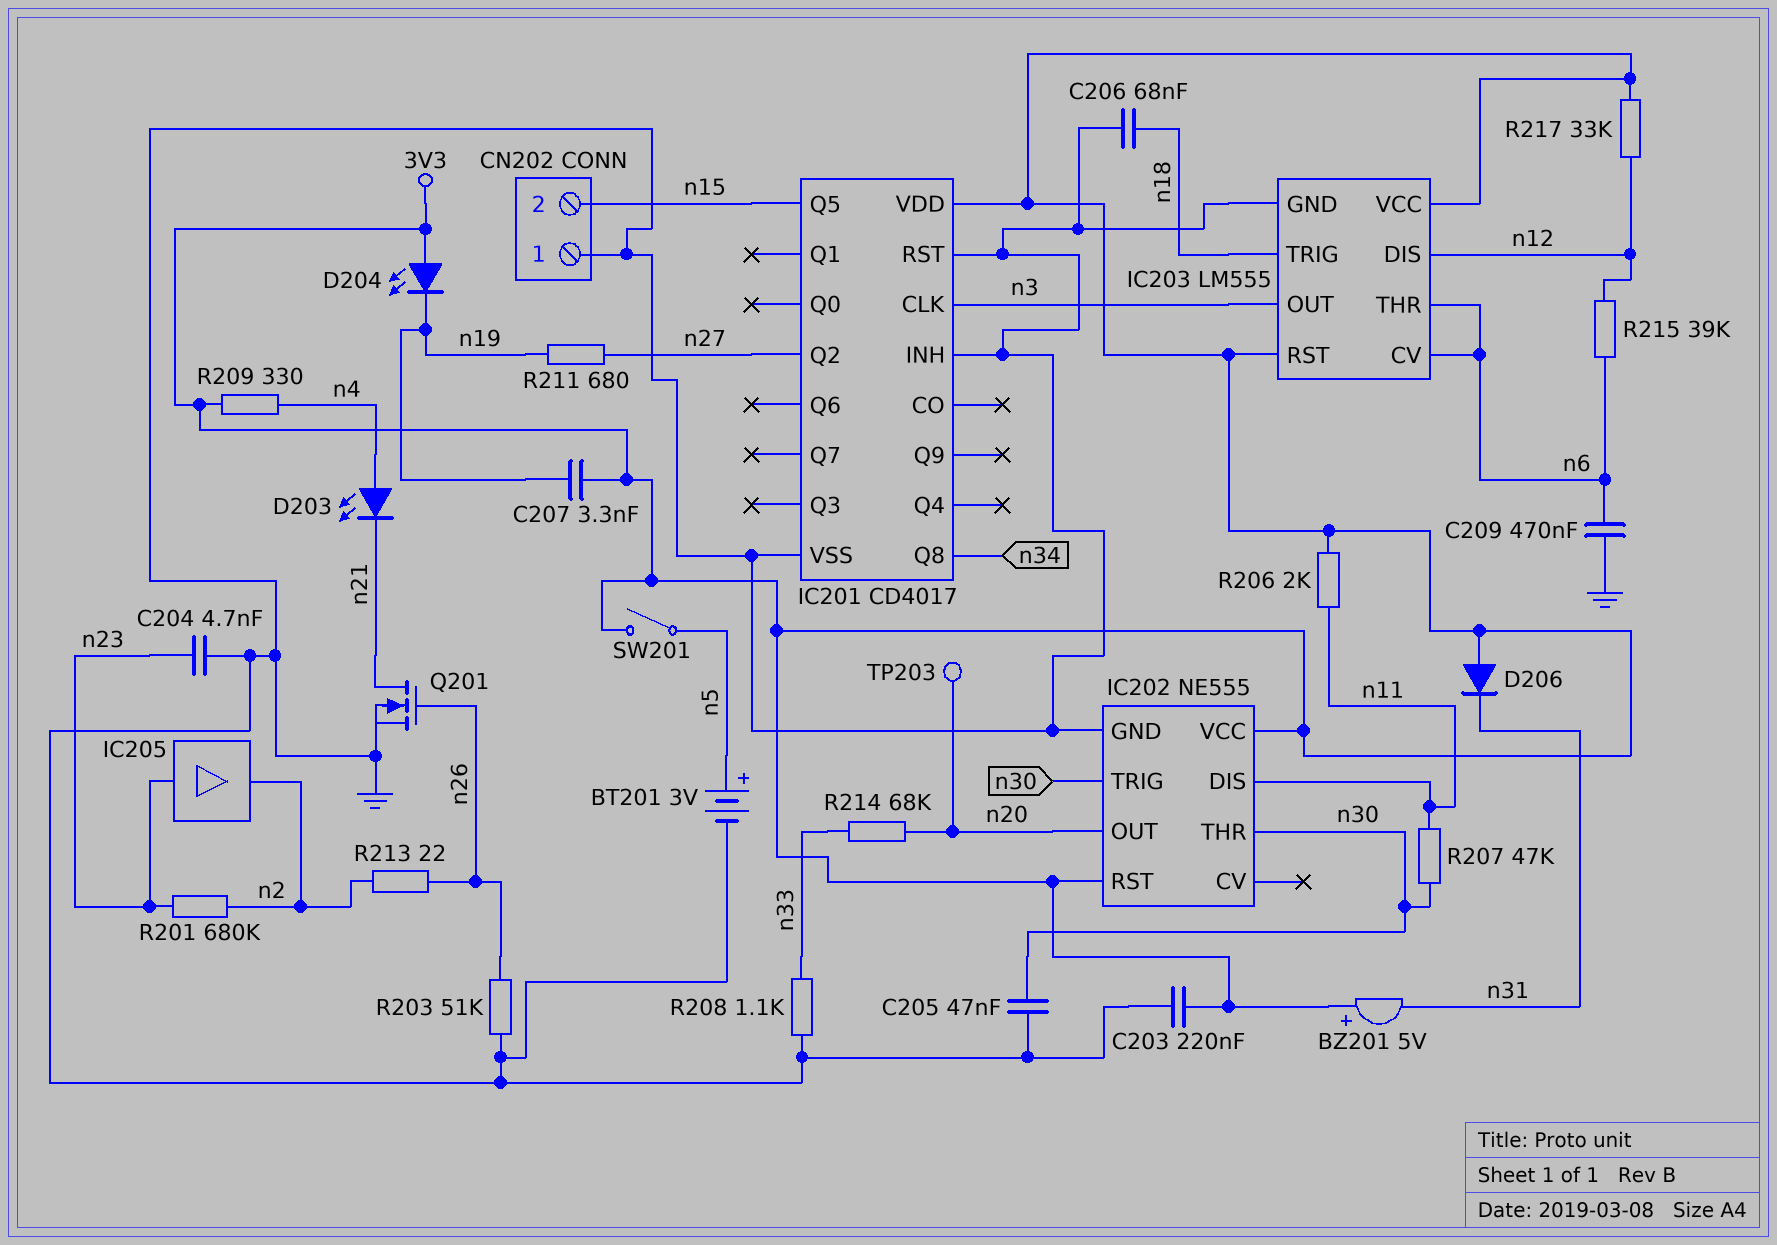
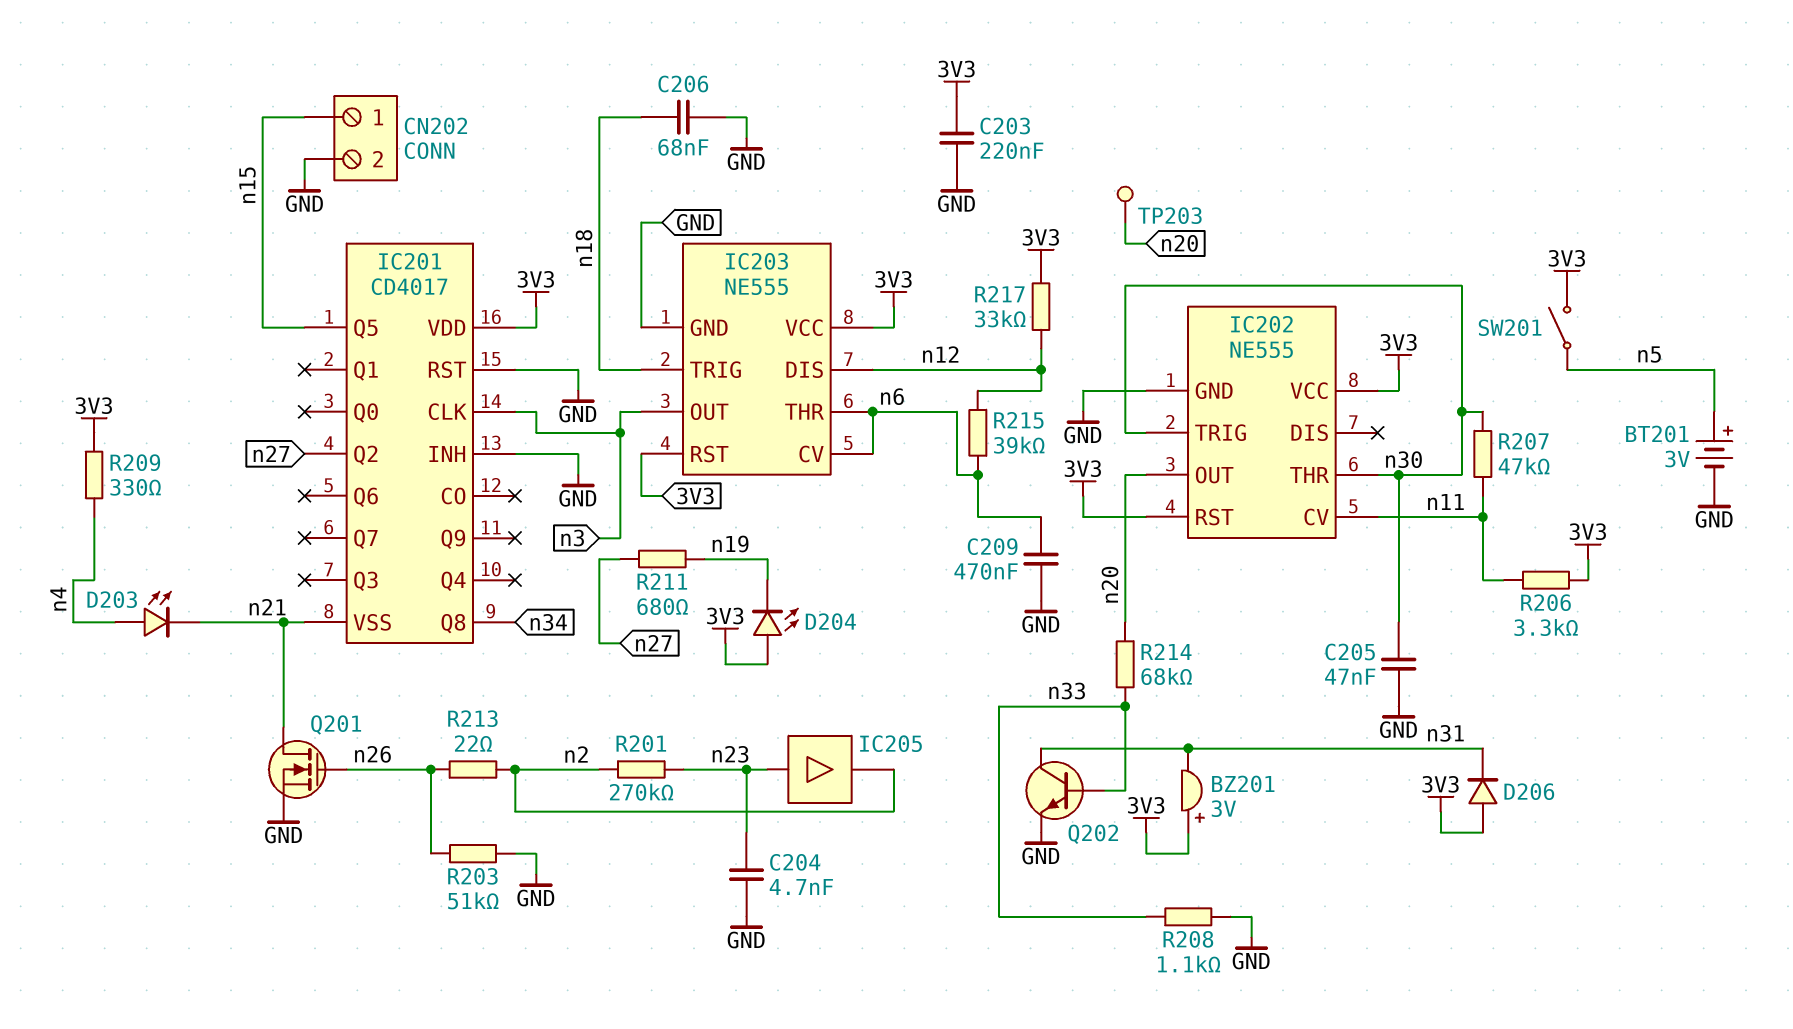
BZ201: buzzer 5V (plus 3V3, minus n31) -> buzzer 3V (plus 3V3, minus n31)
C207: 3.3nF (3V3, n19) -> none
CN202 pin 1: GND -> n15
CN202 pin 2: n15 -> GND
IC201 pin VSS: GND -> n21
IC202 pin CV: none -> n11
IC202 pin DIS: n11 -> none
IC203: LM555 -> NE555
Q202: none -> NPN (B n33, C n31, E GND)
R201: 680k (n2, n23) -> 270k (n2, n23)
R206: 2k (3V3, n11) -> 3.3k (3V3, n11)

